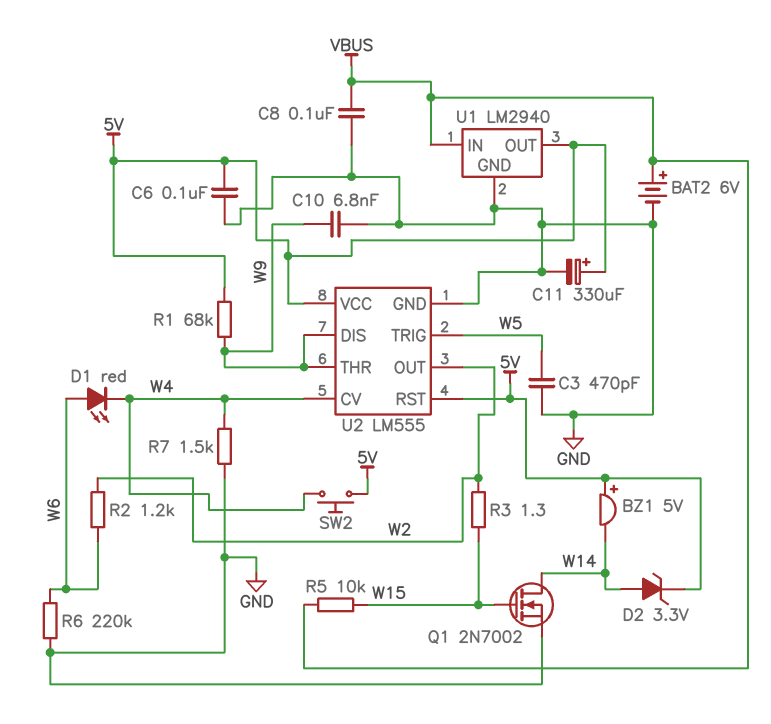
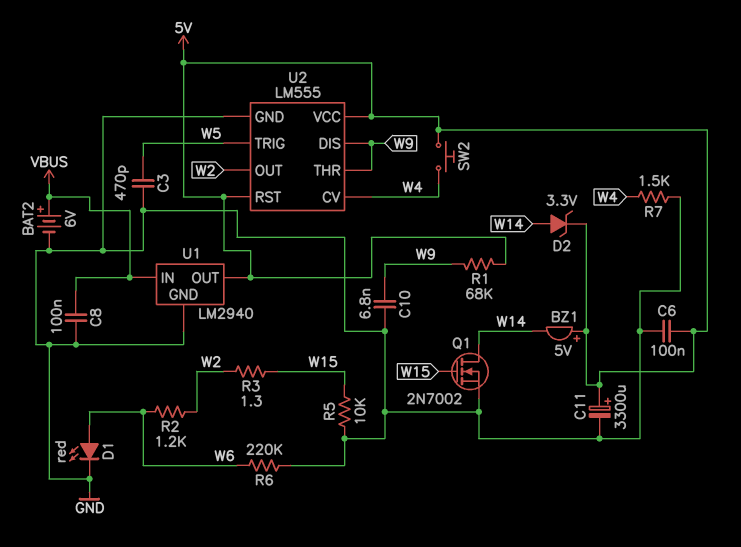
C11: 330uF (plus 5V, minus GND) -> 3300uF (plus 5V, minus GND)
D1: LED red (A W6, K W4) -> LED red (A W6, K GND)
R5: 10k (VBUS, W15) -> 10k (GND, W15)

